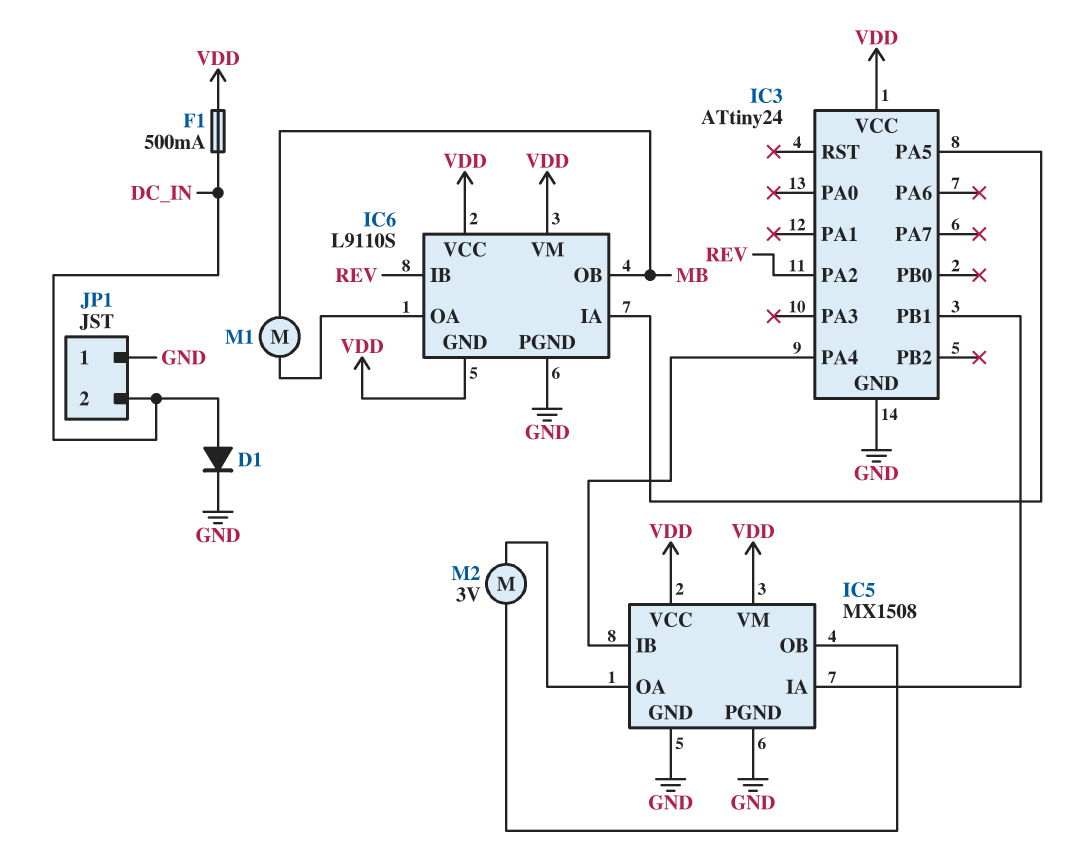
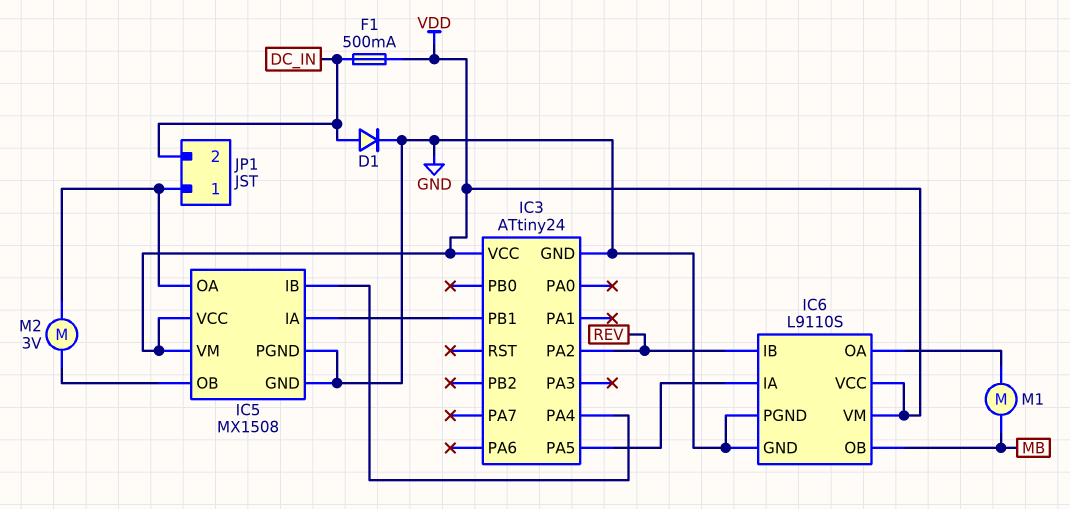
IC6 pin GND: VDD -> GND
JP1 pin 1: GND -> IC5/OA

